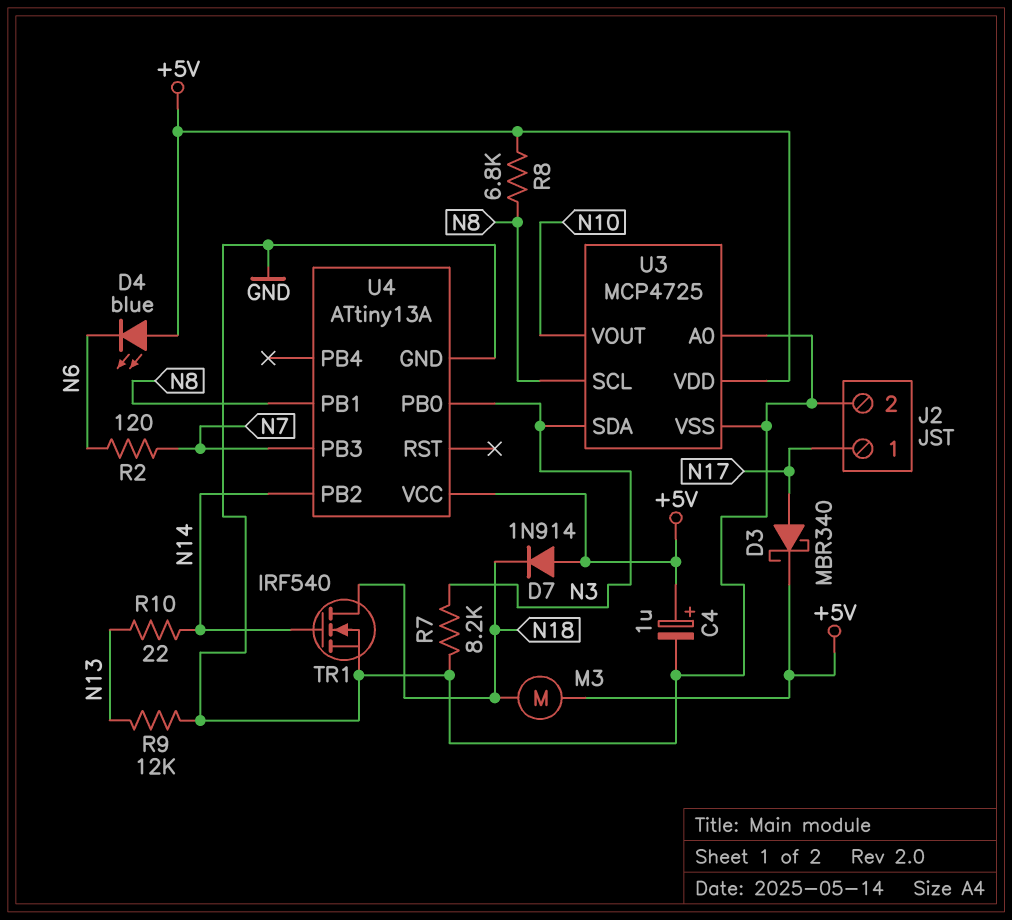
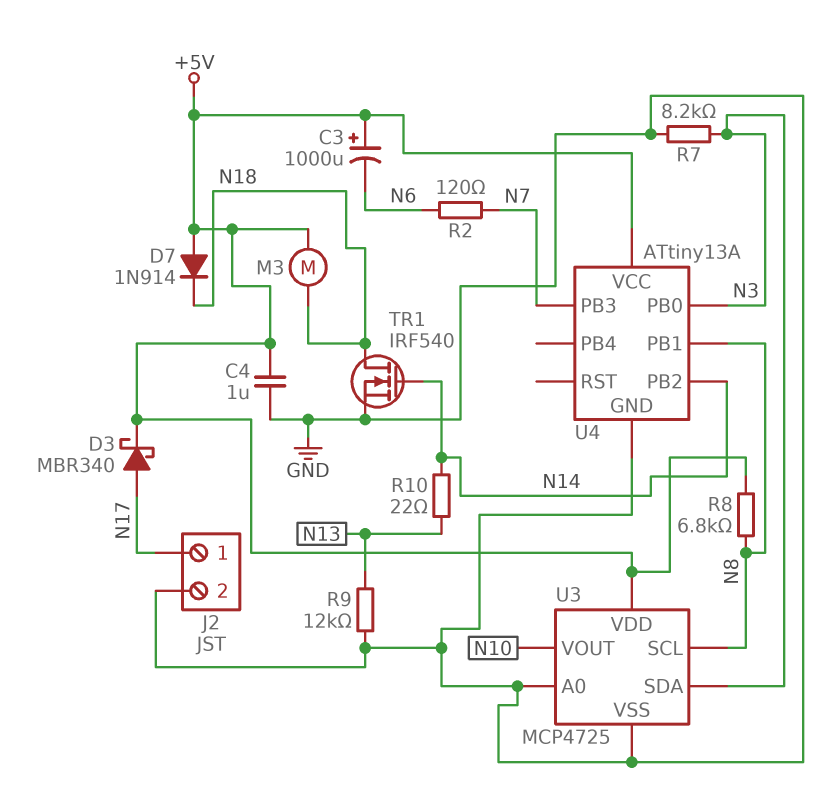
C3: none -> 1000uF (plus +5V, minus N6)
C4: 1uF (plus +5V, minus GND) -> 1uF (+5V, GND)
D4: LED blue (A +5V, K N6) -> none

